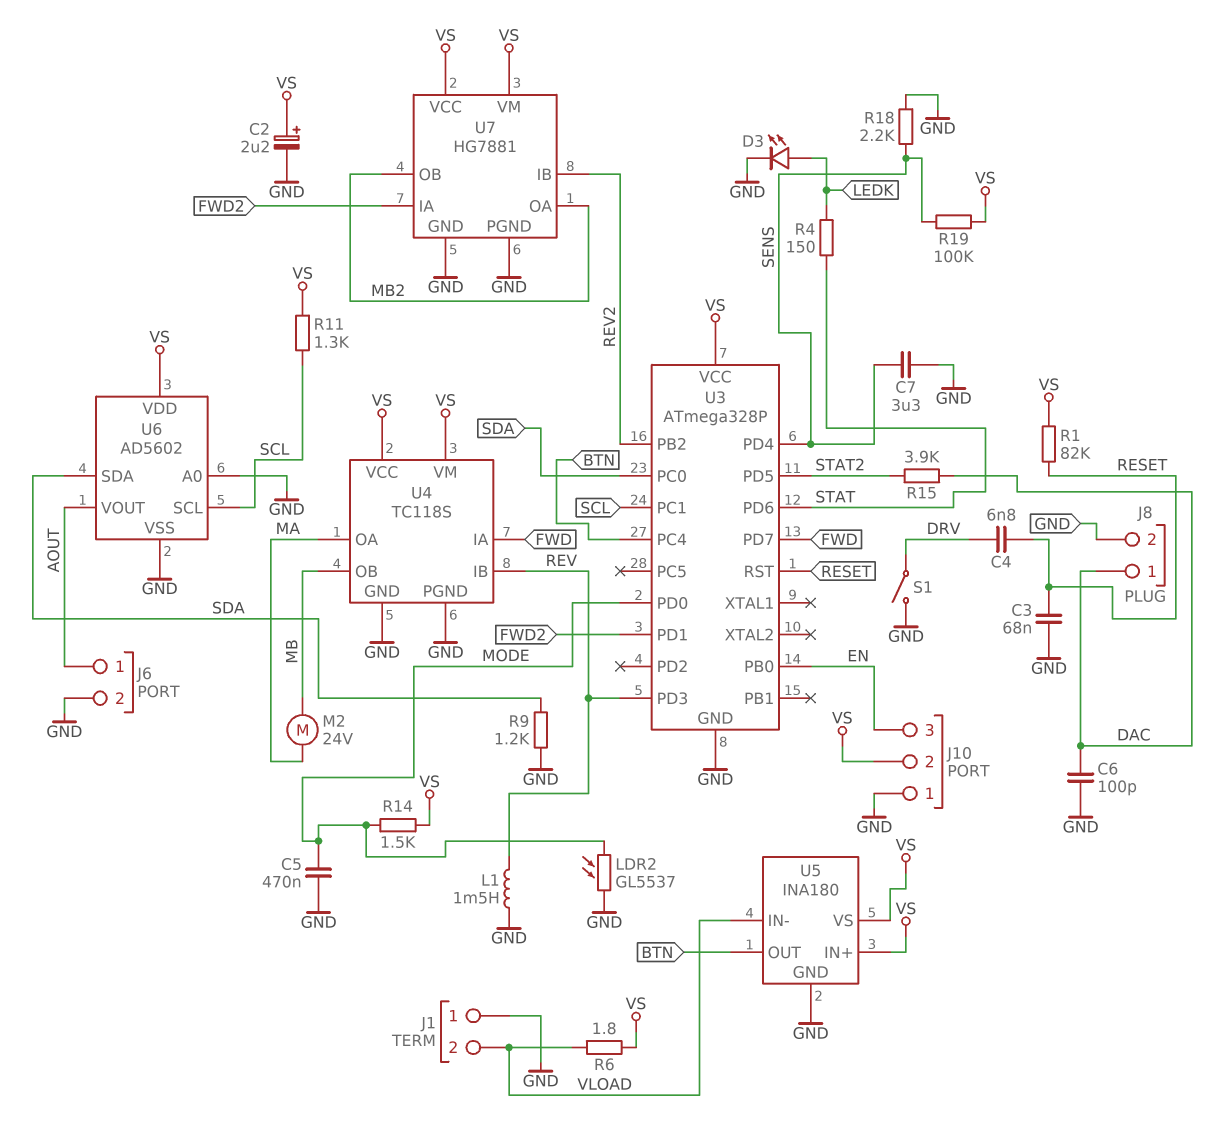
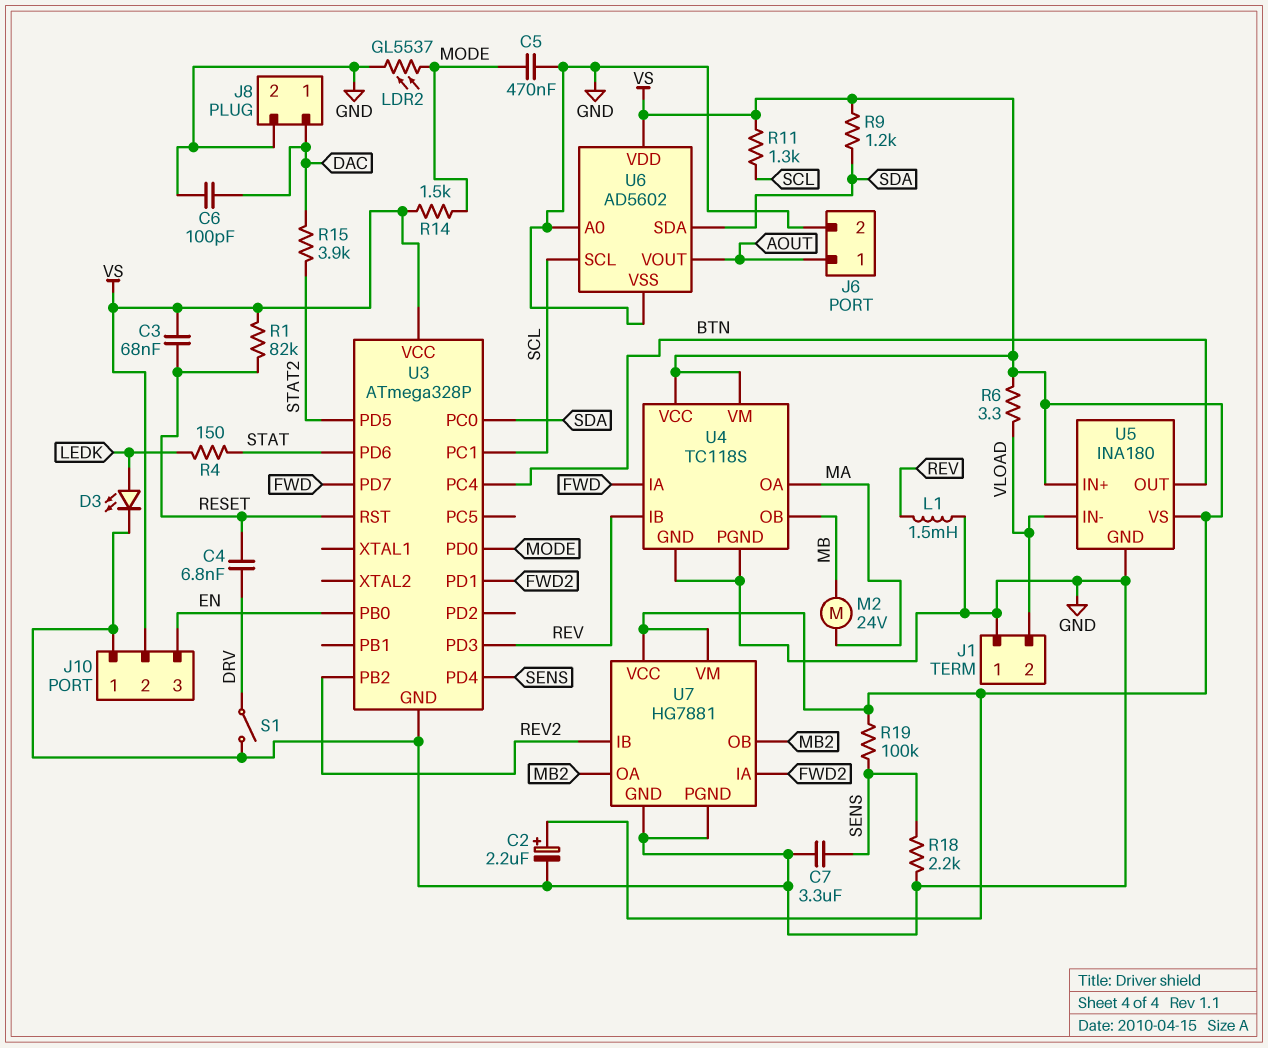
C3: 68nF (GND, RESET) -> 68nF (RESET, VS)
R6: 1.8 (VLOAD, VS) -> 3.3 (VLOAD, VS)
R9: 1.2k (GND, SDA) -> 1.2k (SDA, VS)

